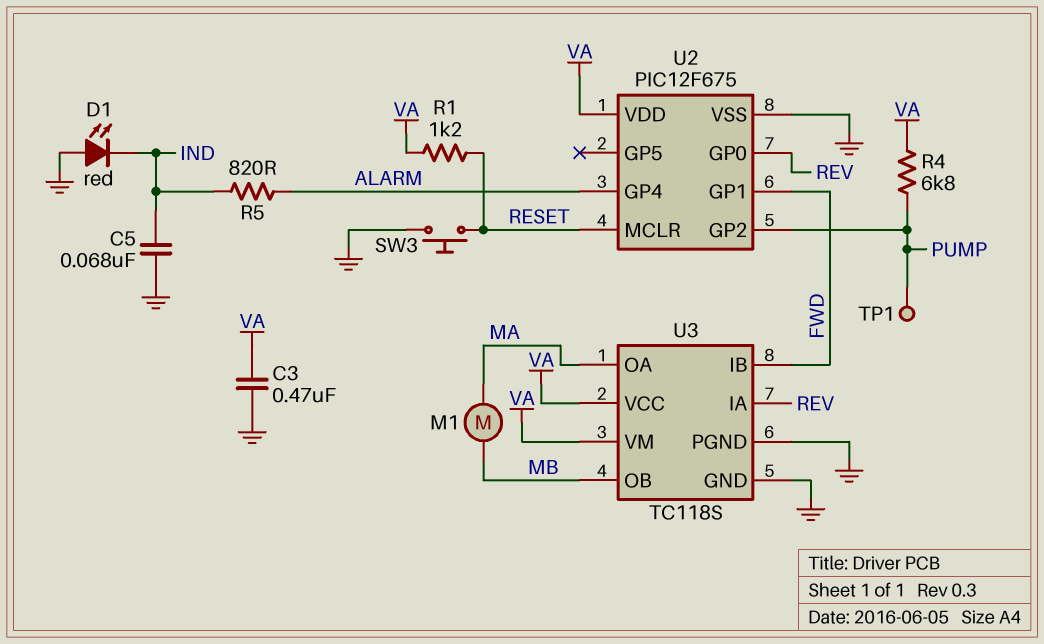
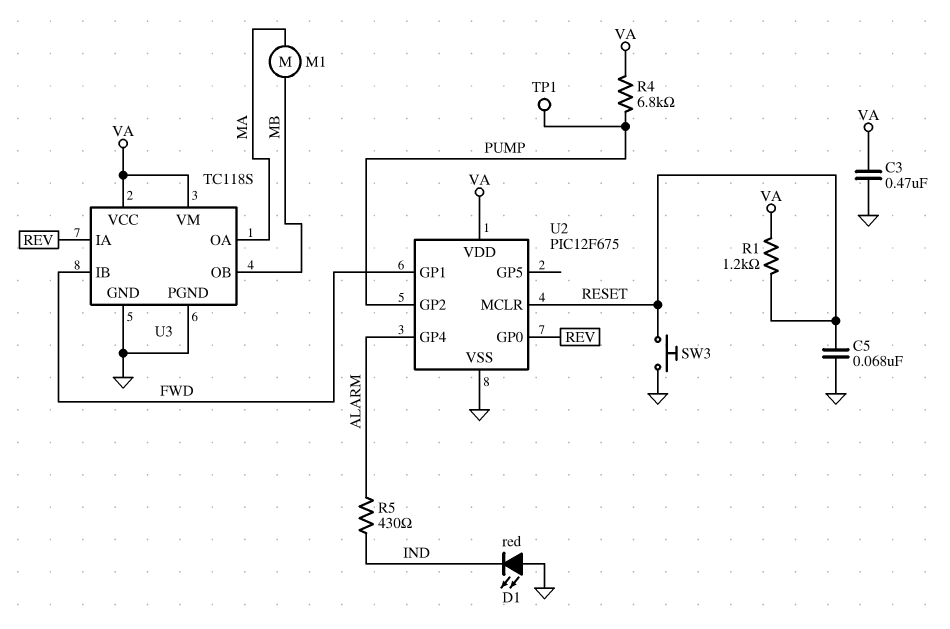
C5: 68nF (GND, IND) -> 68nF (GND, RESET)
R5: 820 (ALARM, IND) -> 430 (ALARM, IND)

